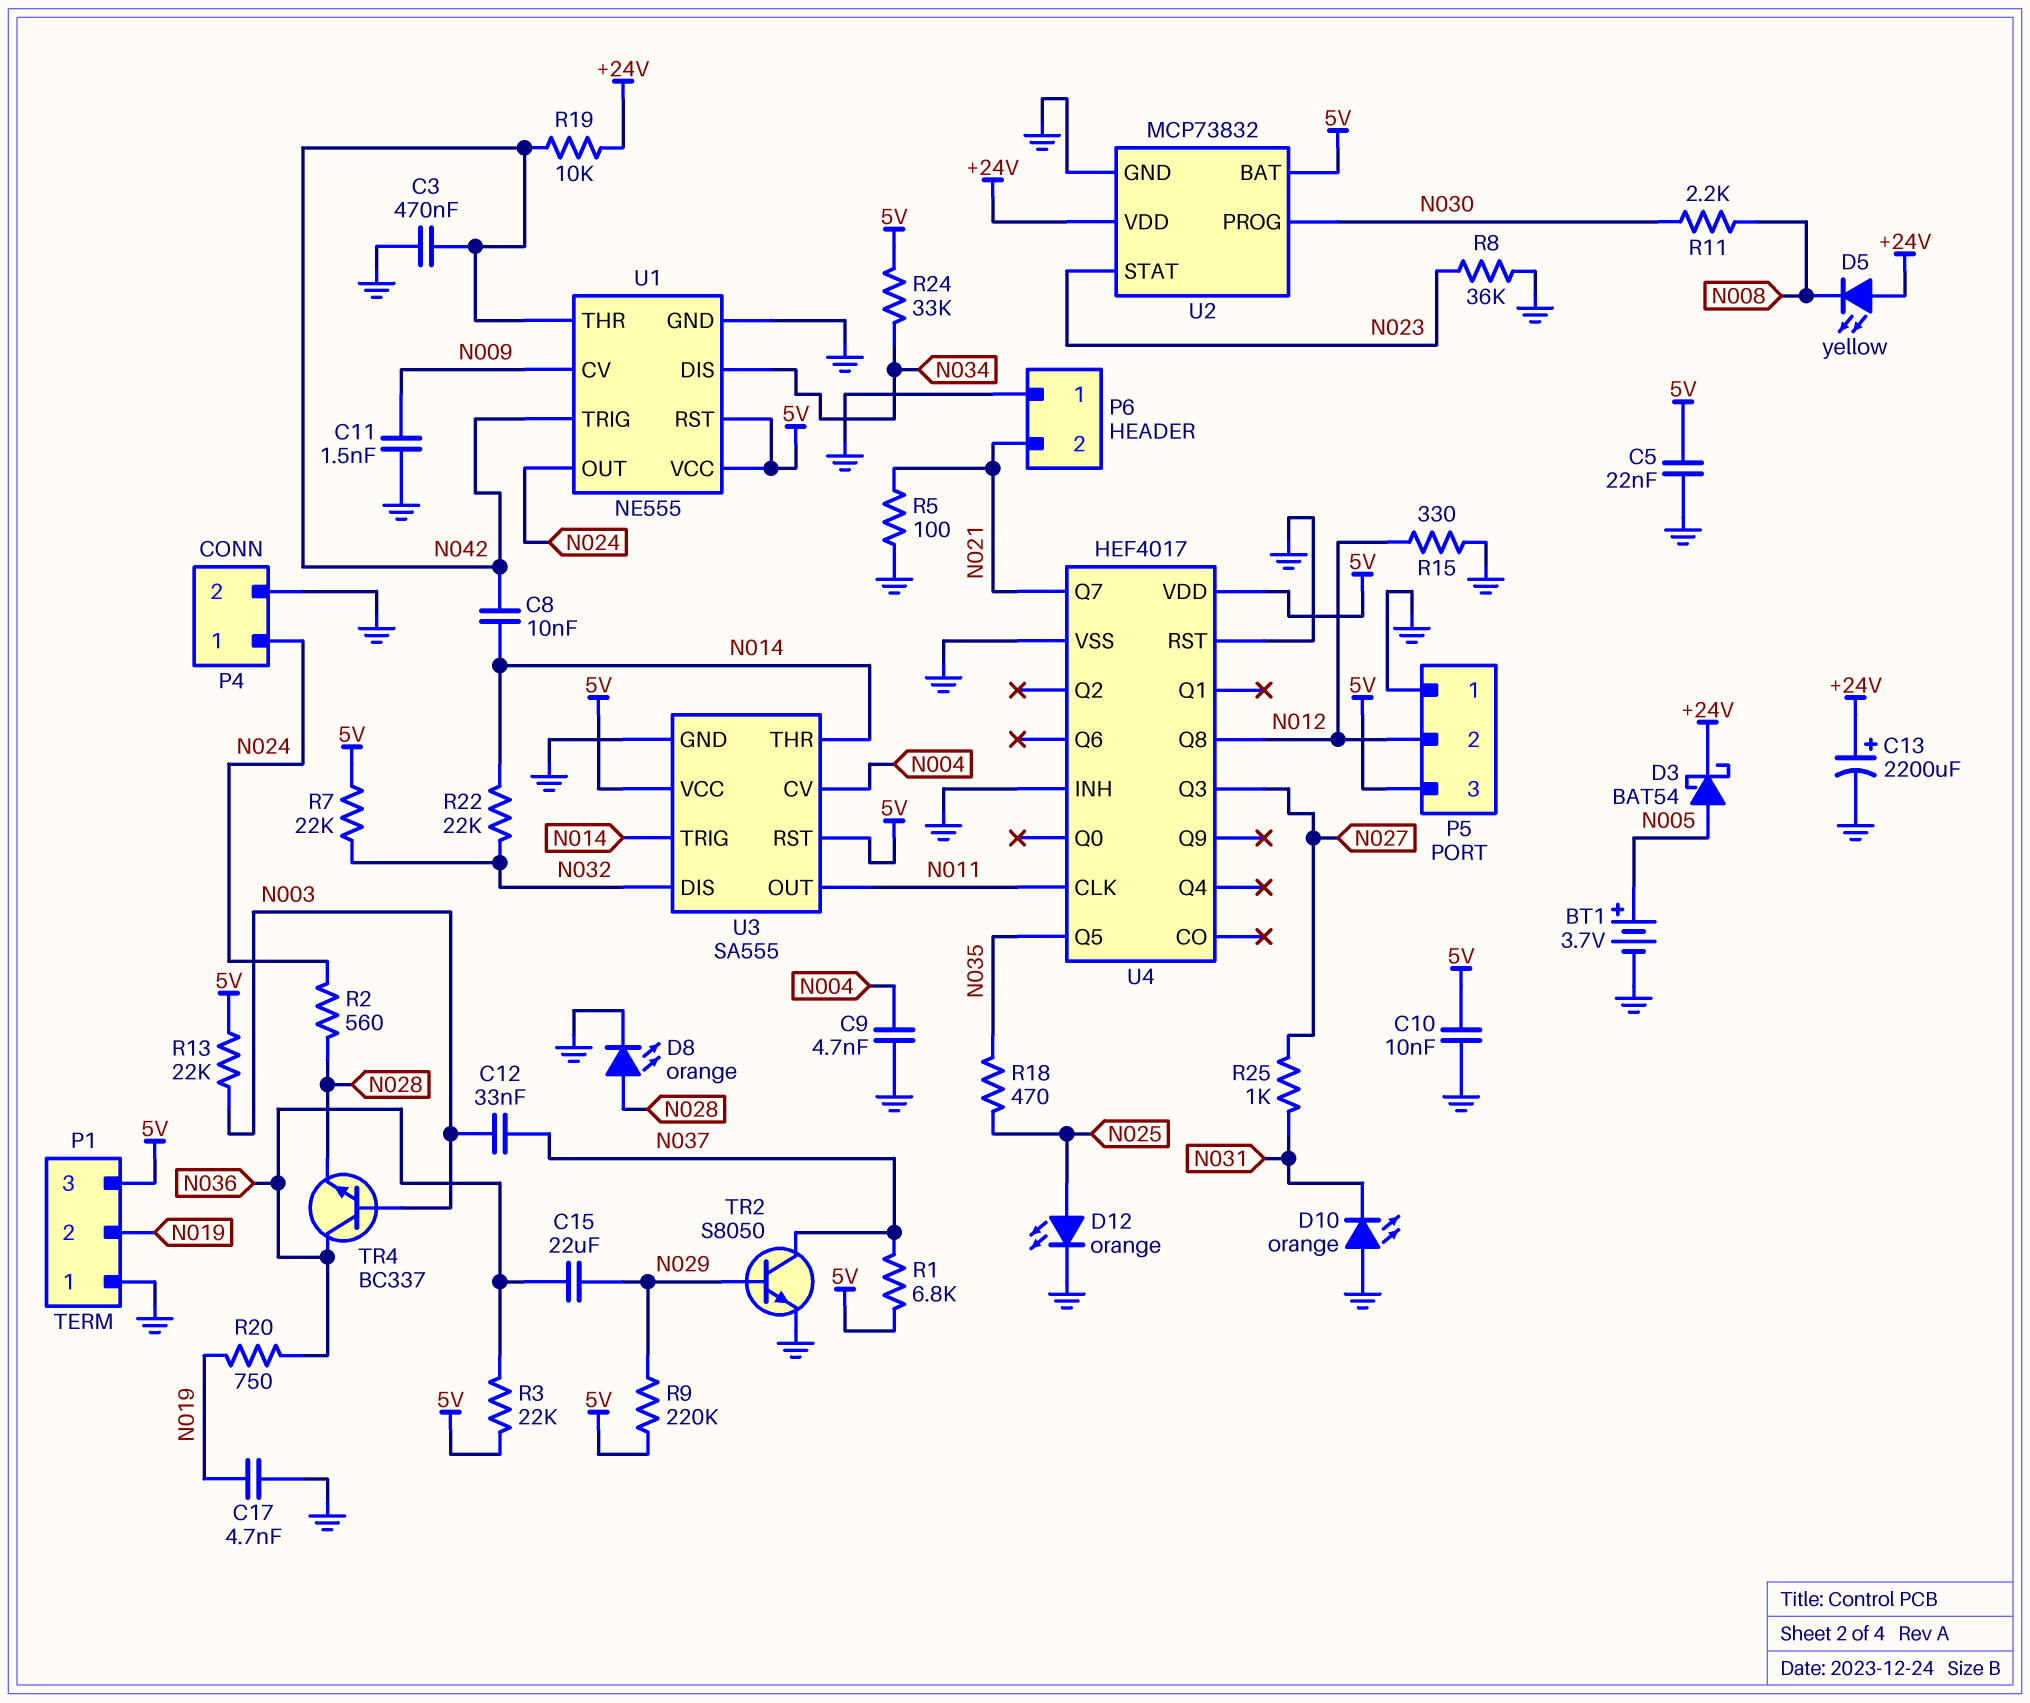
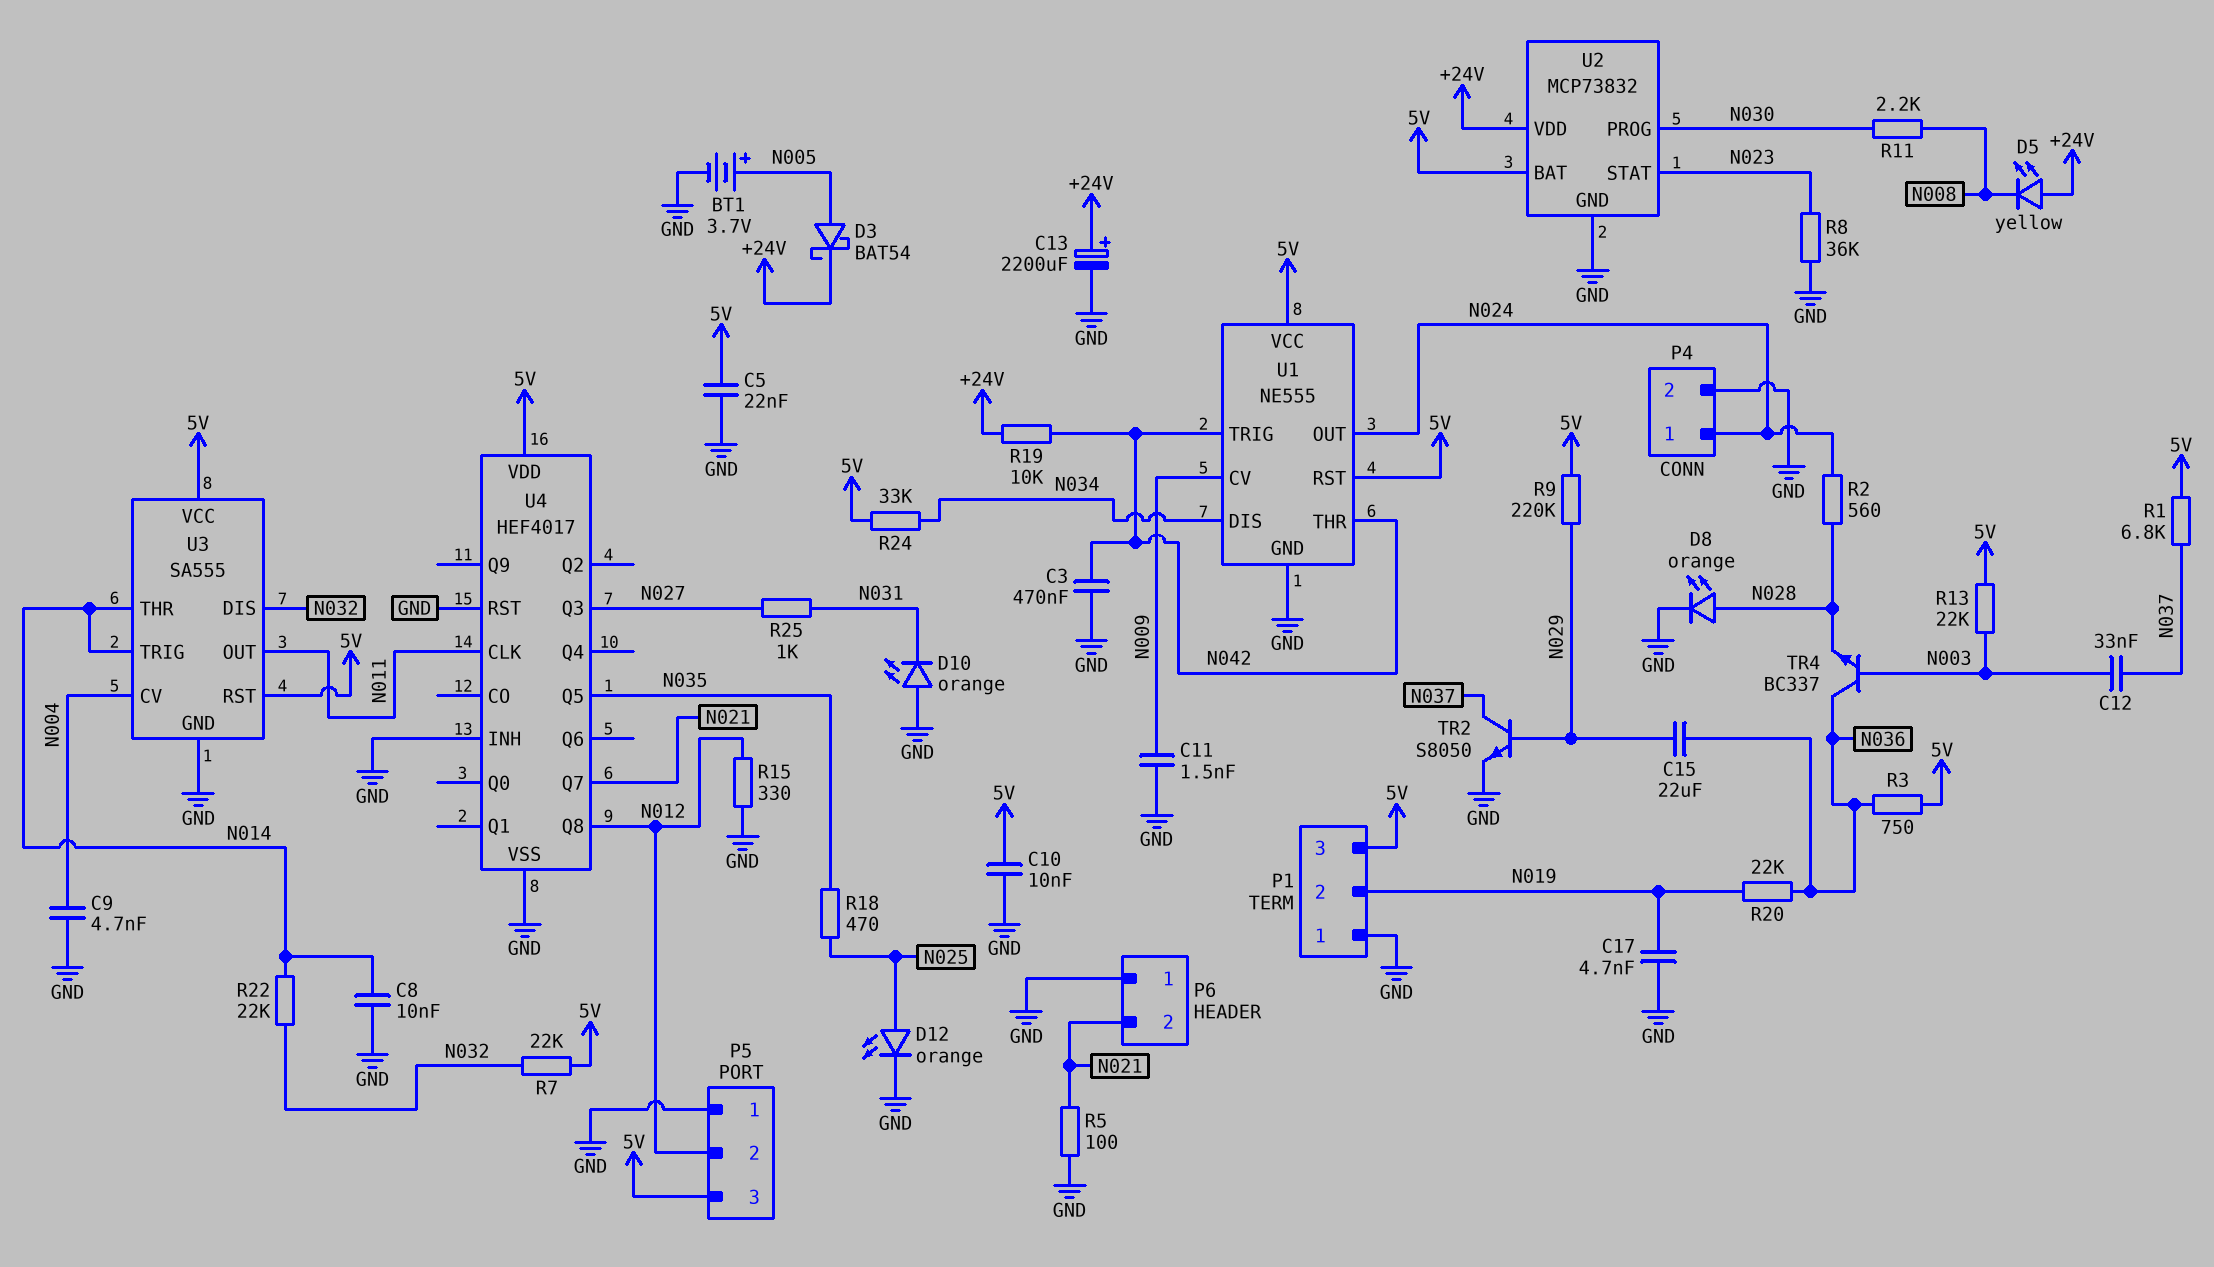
C8: 10nF (N014, N042) -> 10nF (GND, N014)
R3: 22k (5V, N036) -> 750 (5V, N036)
R20: 750 (N019, N036) -> 22k (N019, N036)

